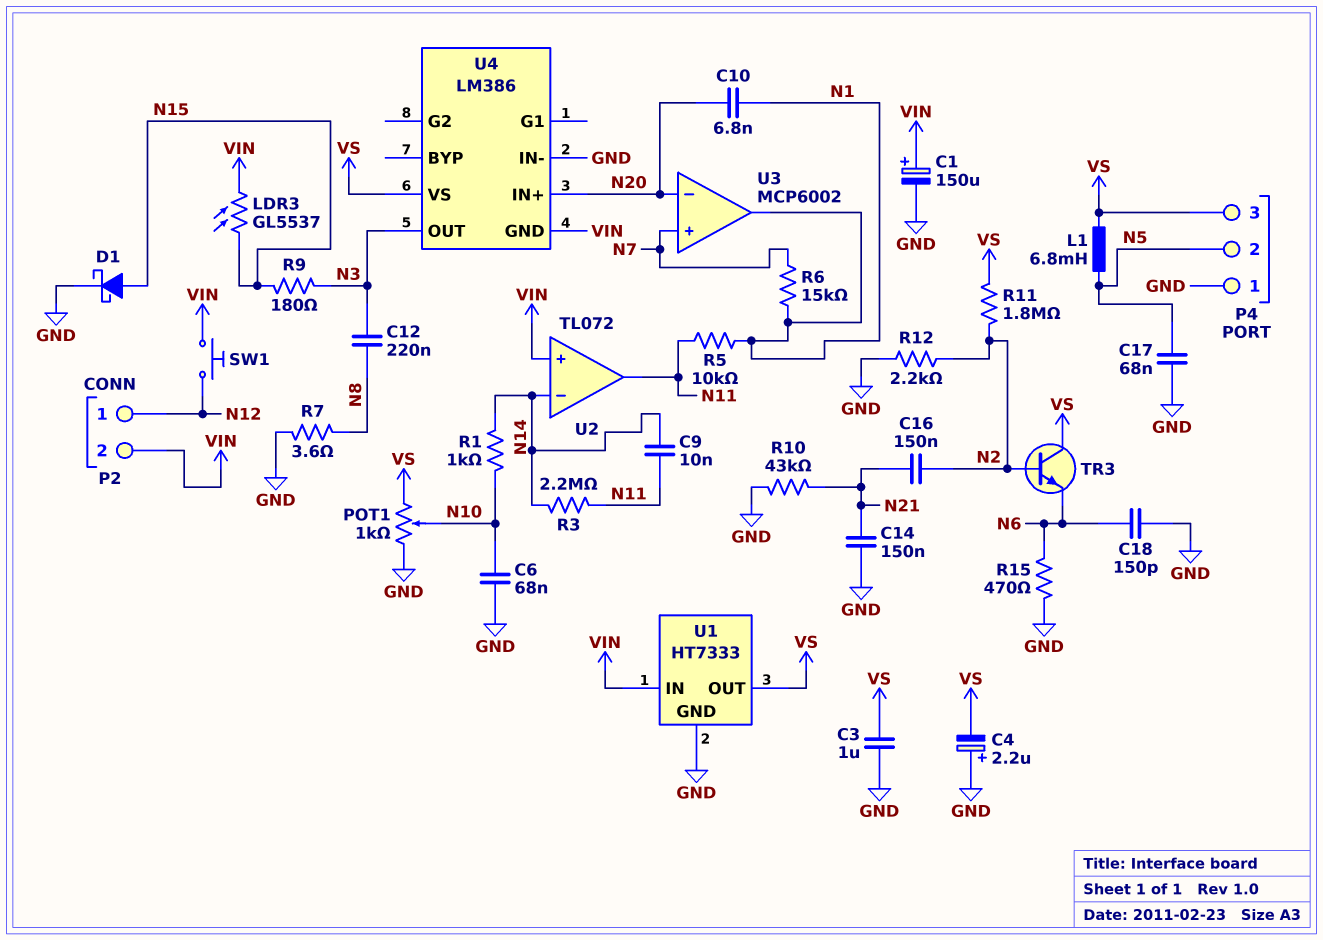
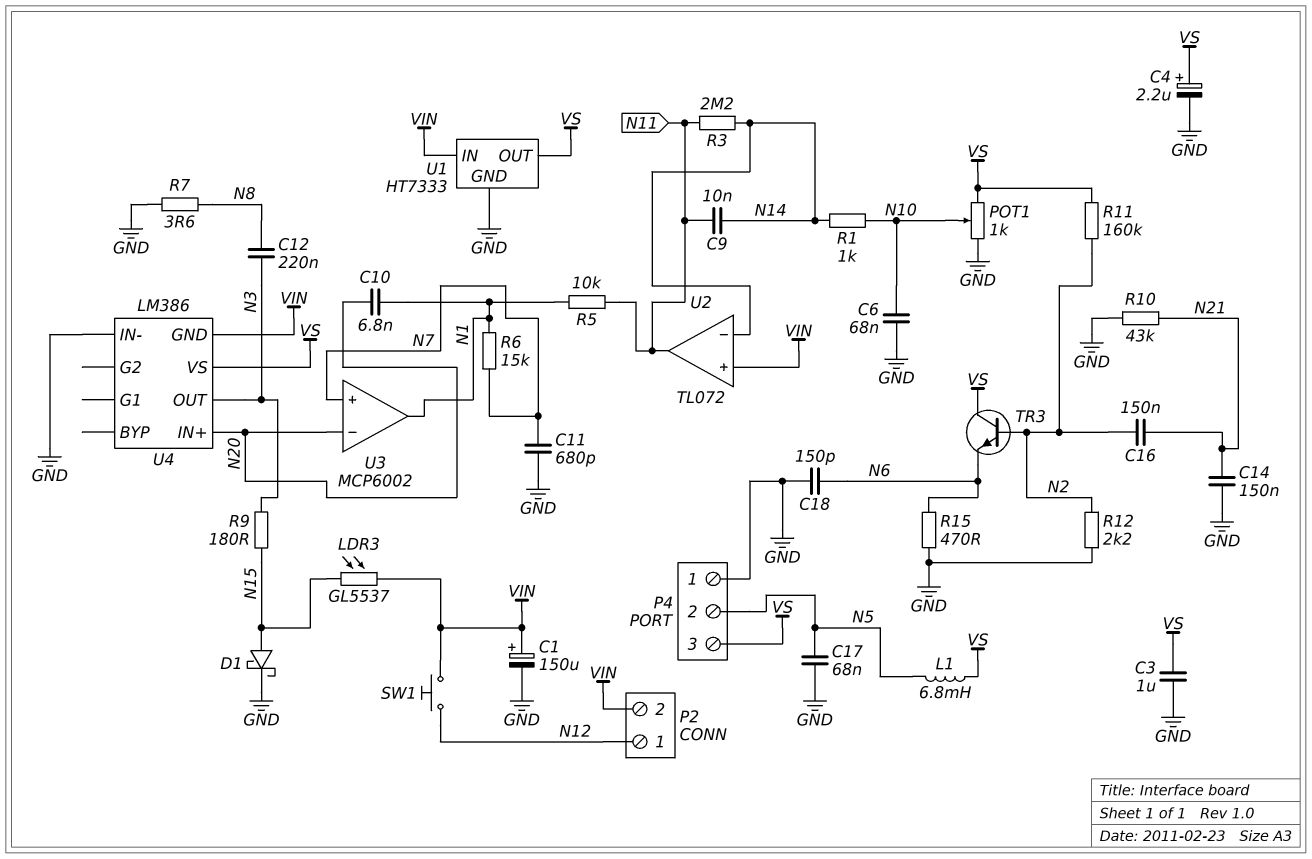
C4: 2.2uF (plus GND, minus VS) -> 2.2uF (plus VS, minus GND)
C11: none -> 680pF (GND, N7)
R11: 1.8M (N2, VS) -> 160k (N2, VS)

